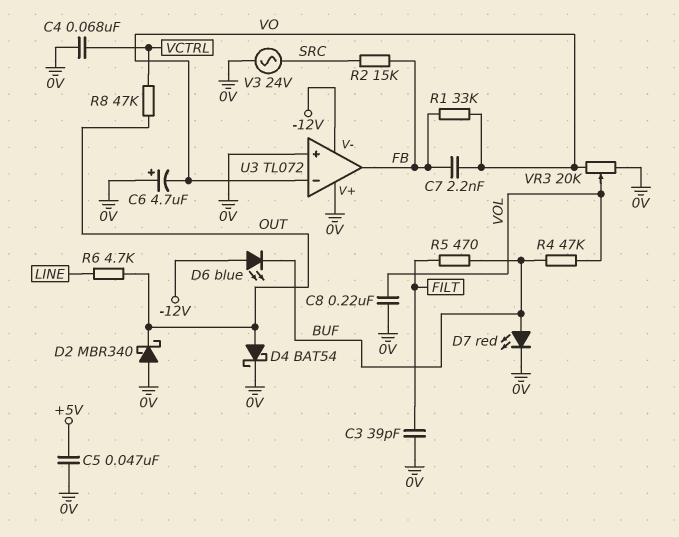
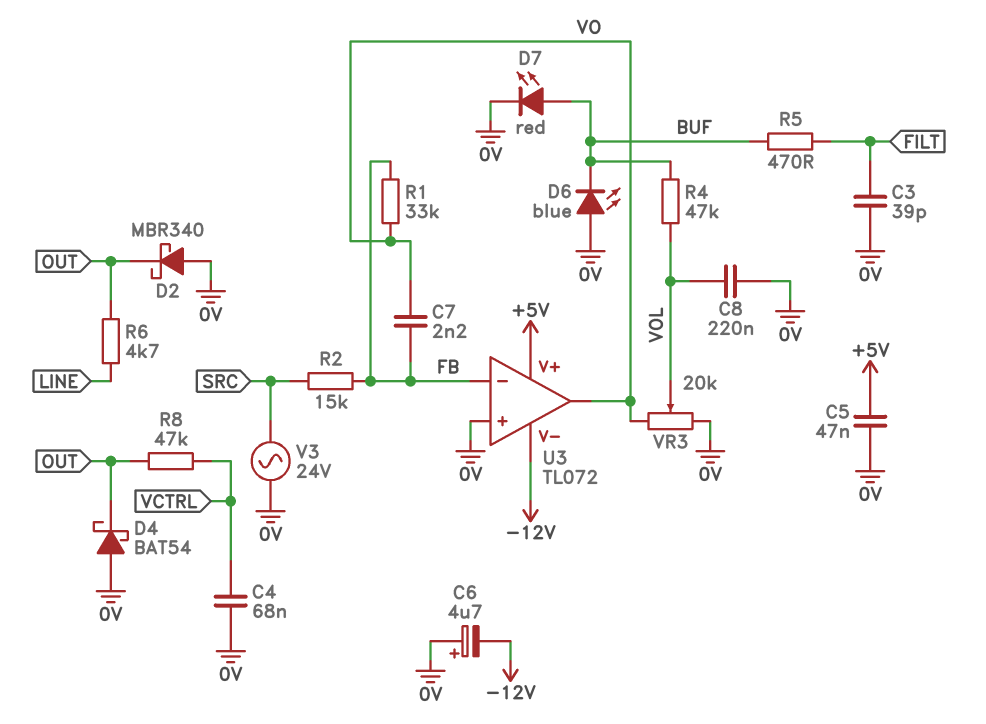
C6: 4.7uF (plus 0V, minus VO) -> 4.7uF (plus 0V, minus -12V)
D4: schottky BAT54 (A OUT, K 0V) -> schottky BAT54 (A 0V, K OUT)
D6: LED blue (A -12V, K BUF) -> LED blue (A 0V, K BUF)
U3 pin V+: 0V -> +5V
U3 pin in-: VO -> FB
U3 pin out: FB -> VO

